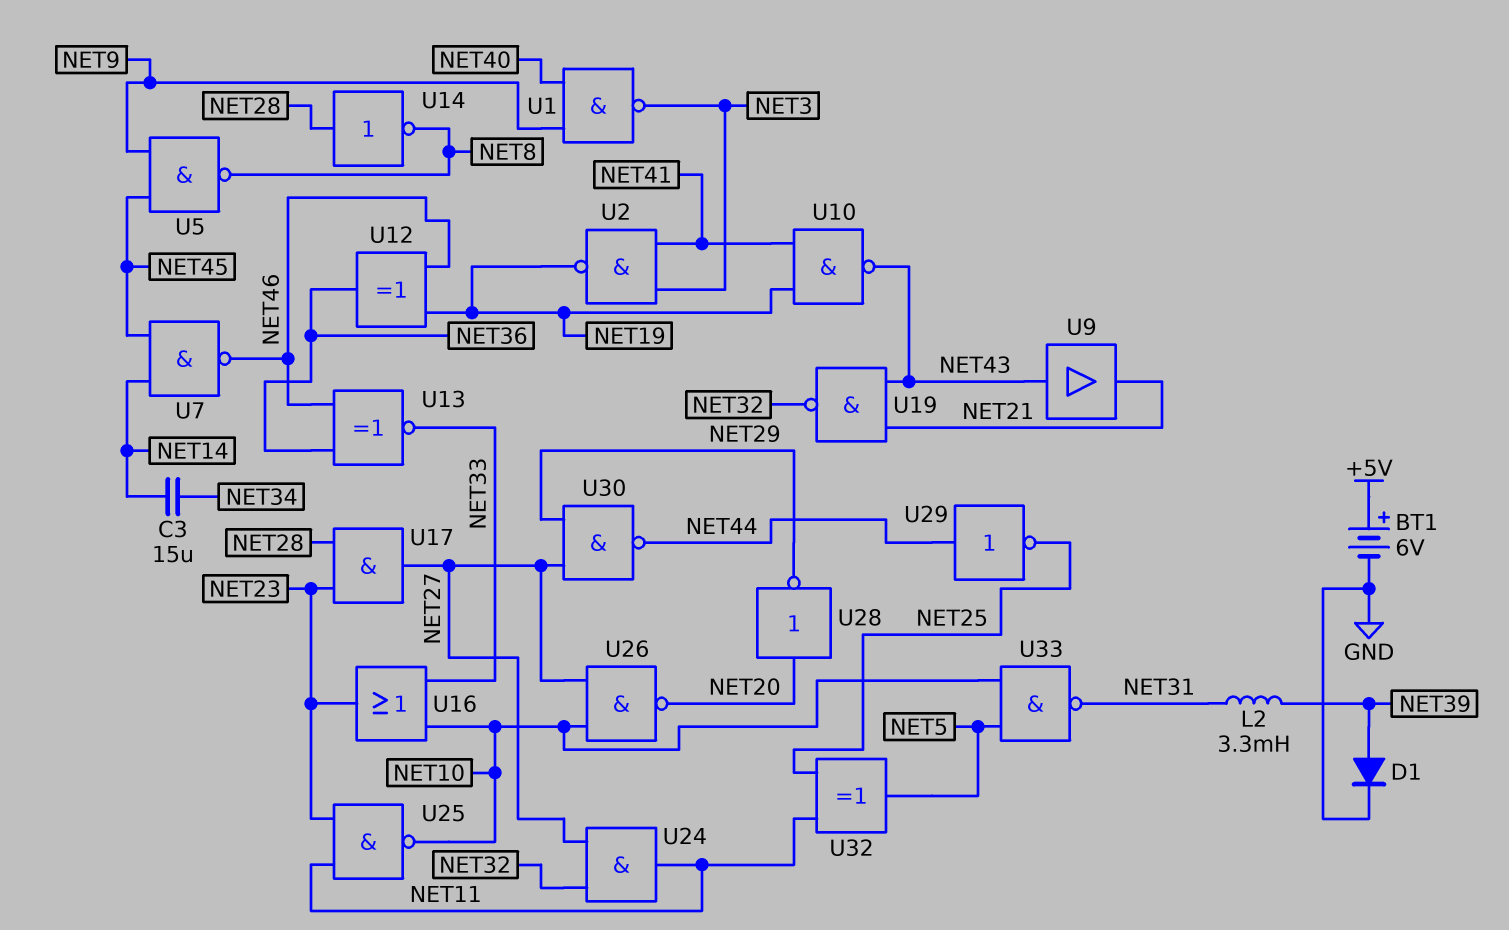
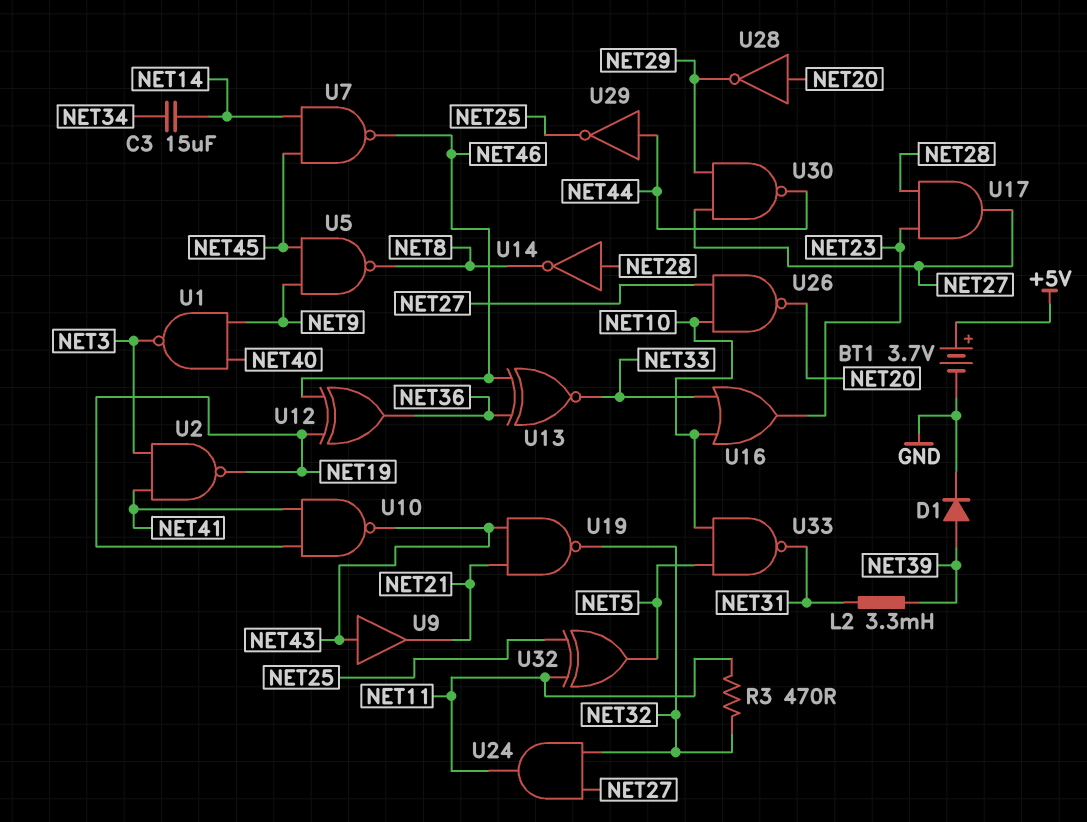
BT1: 6V (plus +5V, minus GND) -> 3.7V (plus +5V, minus GND)
R3: none -> 470 (NET11, NET32)
U25: NAND (in NET11, in NET23, out NET10) -> none

